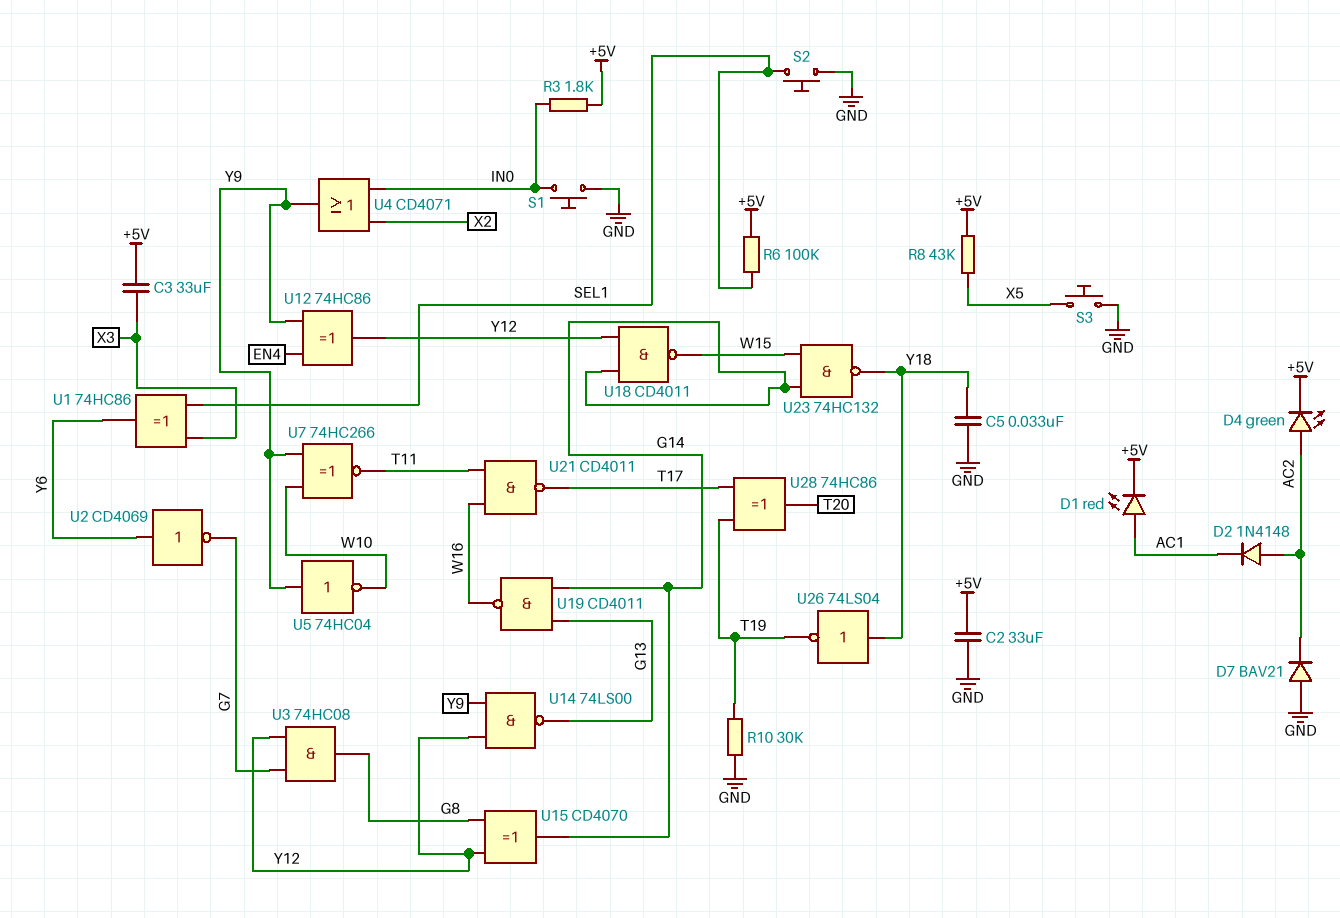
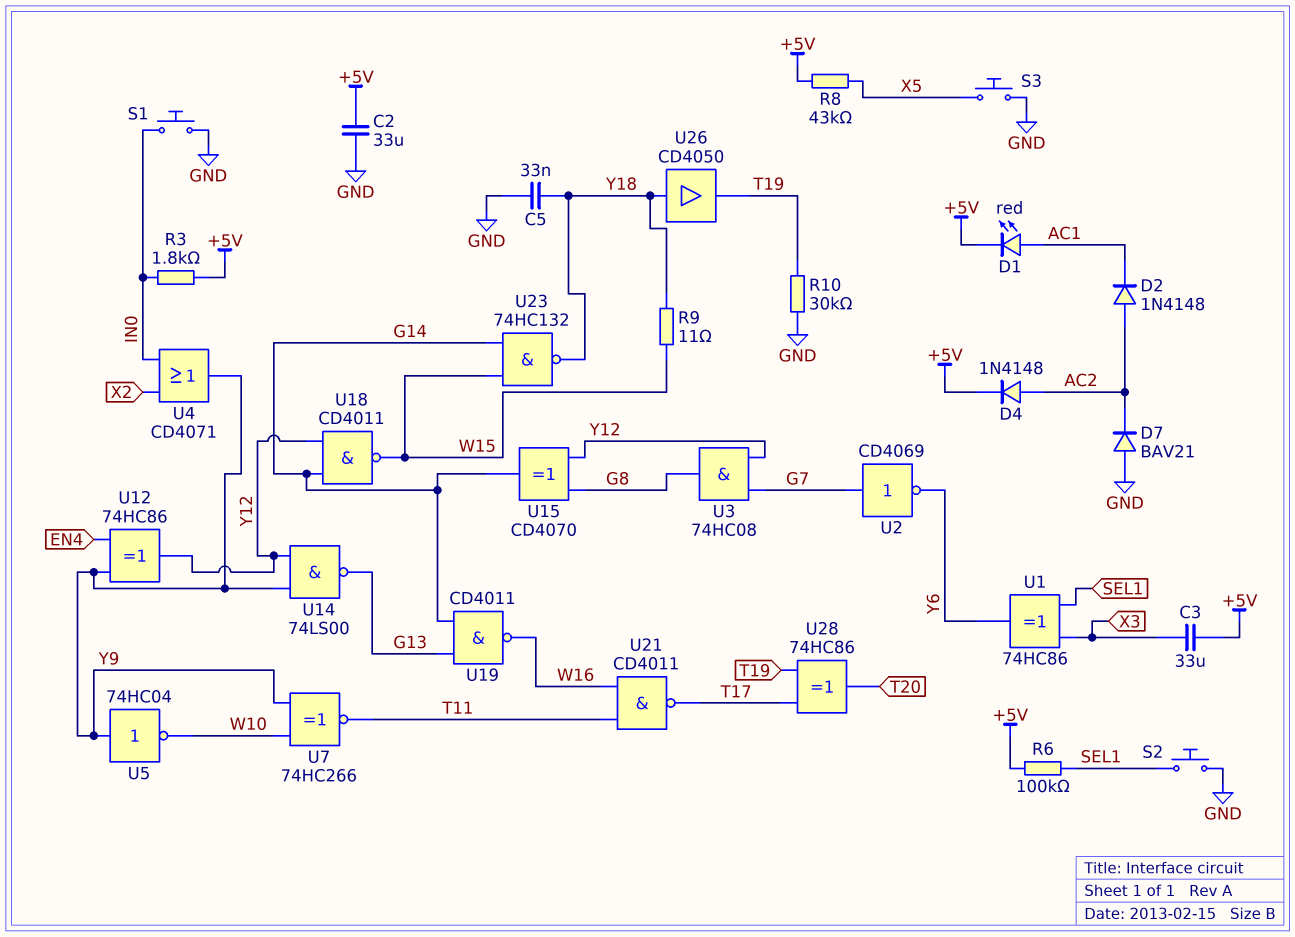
D4: LED green (A AC2, K +5V) -> diode 1N4148 (A AC2, K +5V)
R9: none -> 11 (W15, Y18)
U2: NOT CD4069 (in Y6, out G7) -> NOT CD4069 (in G7, out Y6)
U26: NOT 74LS04 (in Y18, out T19) -> buffer CD4050 (in Y18, out T19)

